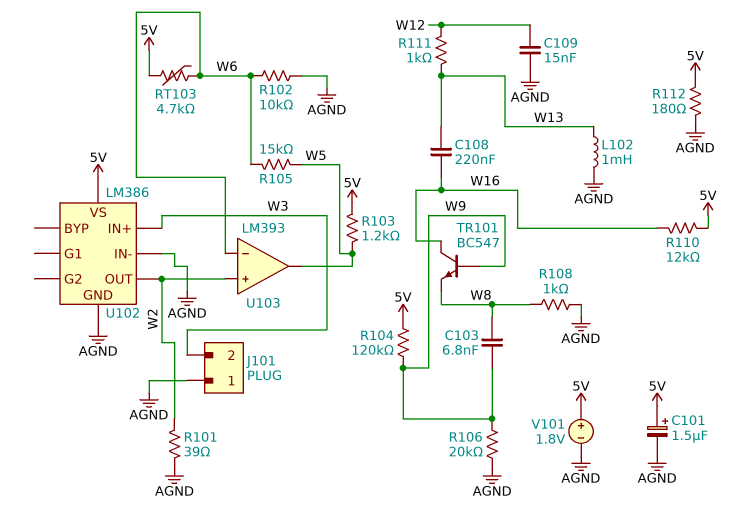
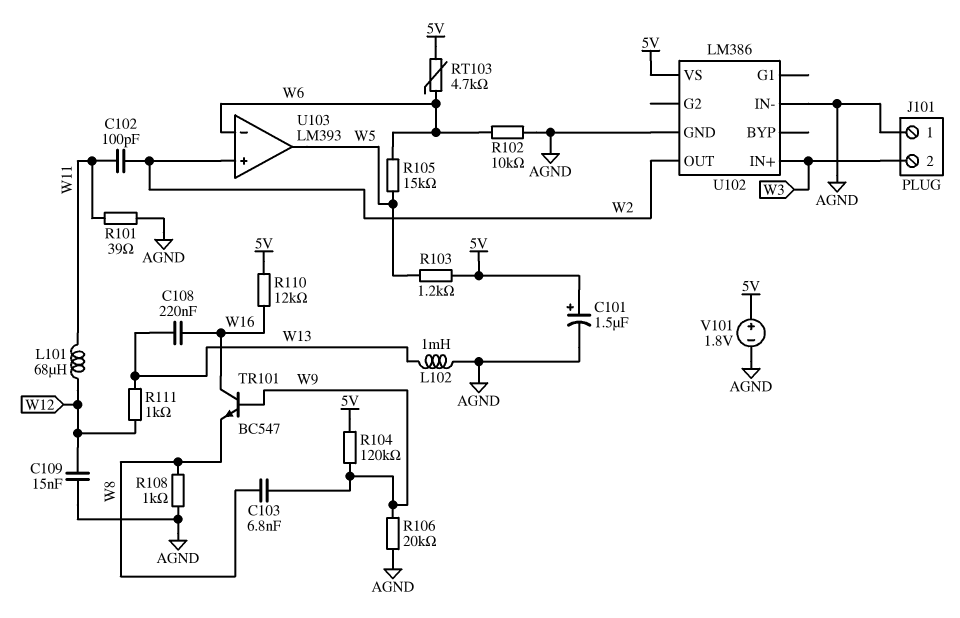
C102: none -> 100pF (W2, W11)
L101: none -> 68uH (W11, W12)
R101: 39 (AGND, W2) -> 39 (AGND, W11)
R112: 180 (5V, AGND) -> none

